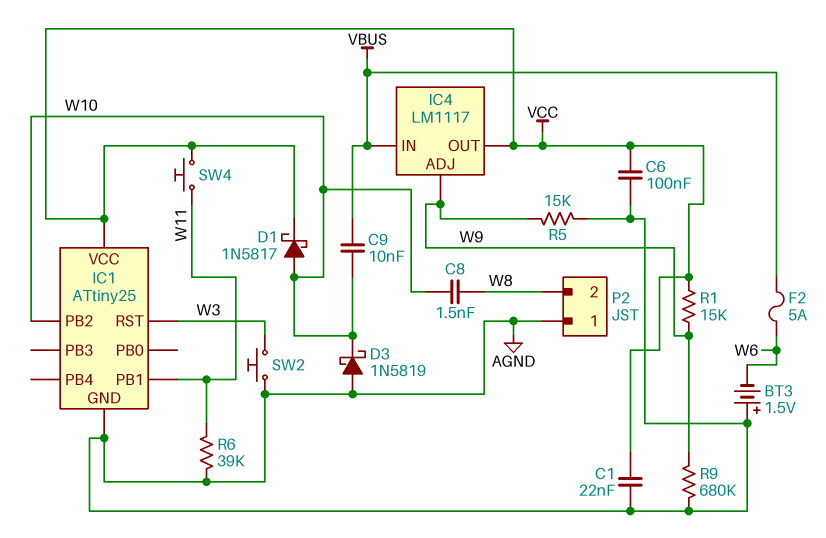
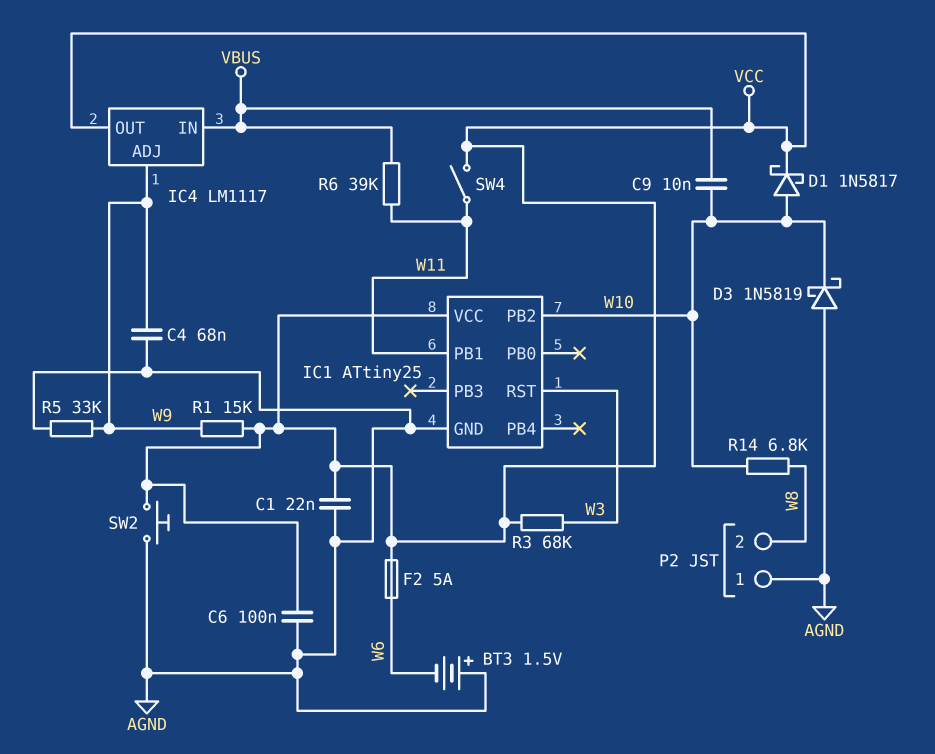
C4: none -> 68nF (AGND, W9)
C8: 1.5nF (W8, W10) -> none
F2: 5A (VBUS, W6) -> 5A (VCC, W6)
R3: none -> 68k (VCC, W3)
R5: 15k (AGND, W9) -> 33k (AGND, W9)
R6: 39k (AGND, W11) -> 39k (VBUS, W11)
R9: 680k (AGND, W9) -> none
R14: none -> 6.8k (W8, W10)
SW2: button (AGND, W3) -> button (AGND, VCC)
SW4: button (VCC, W11) -> switch (VCC, W11)

